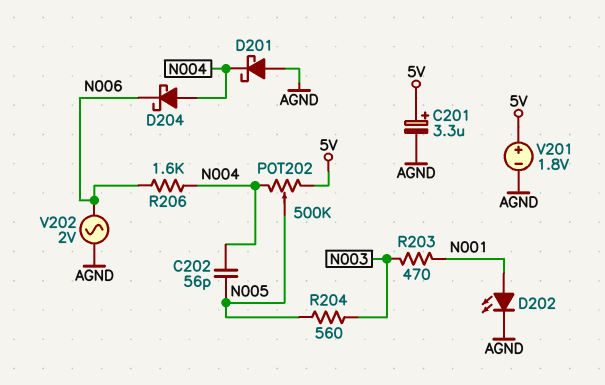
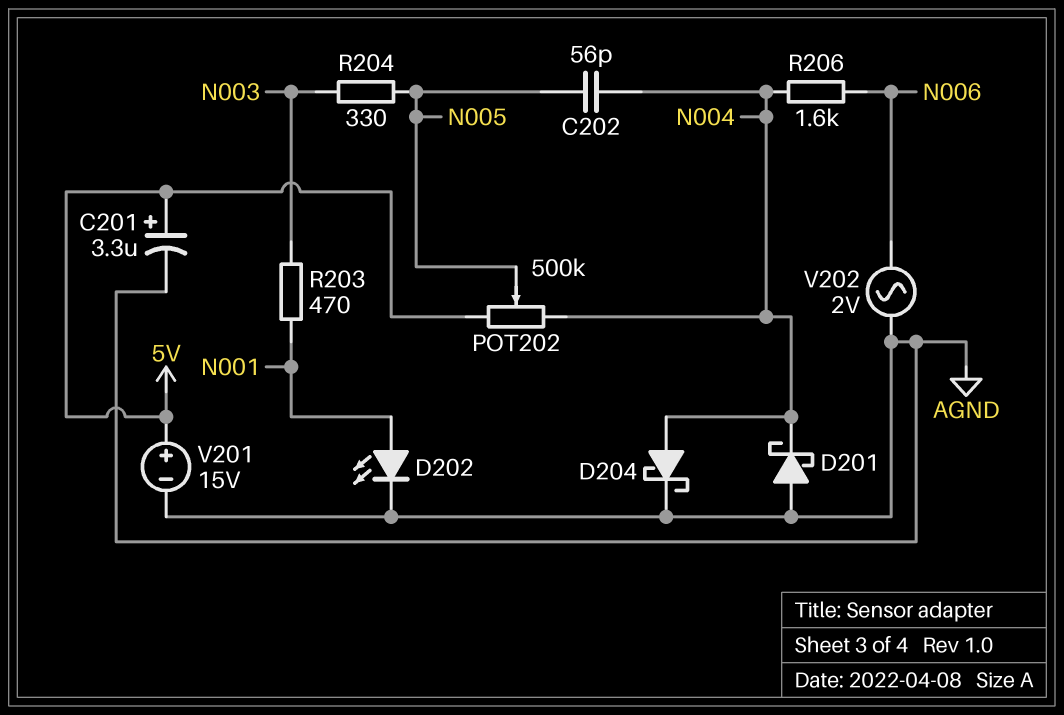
D204: schottky (A N004, K N006) -> schottky (A N004, K AGND)
R204: 560 (N003, N005) -> 330 (N003, N005)
V201: 1.8V (plus 5V, minus AGND) -> 15V (plus 5V, minus AGND)

